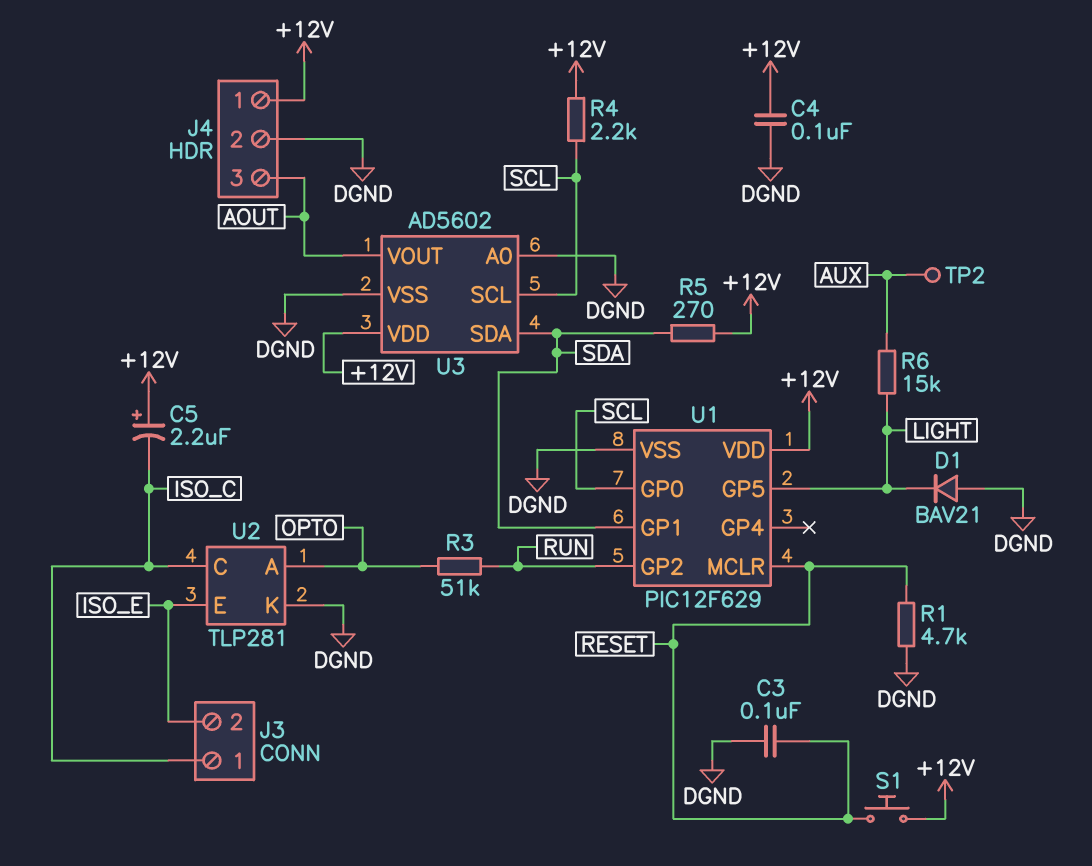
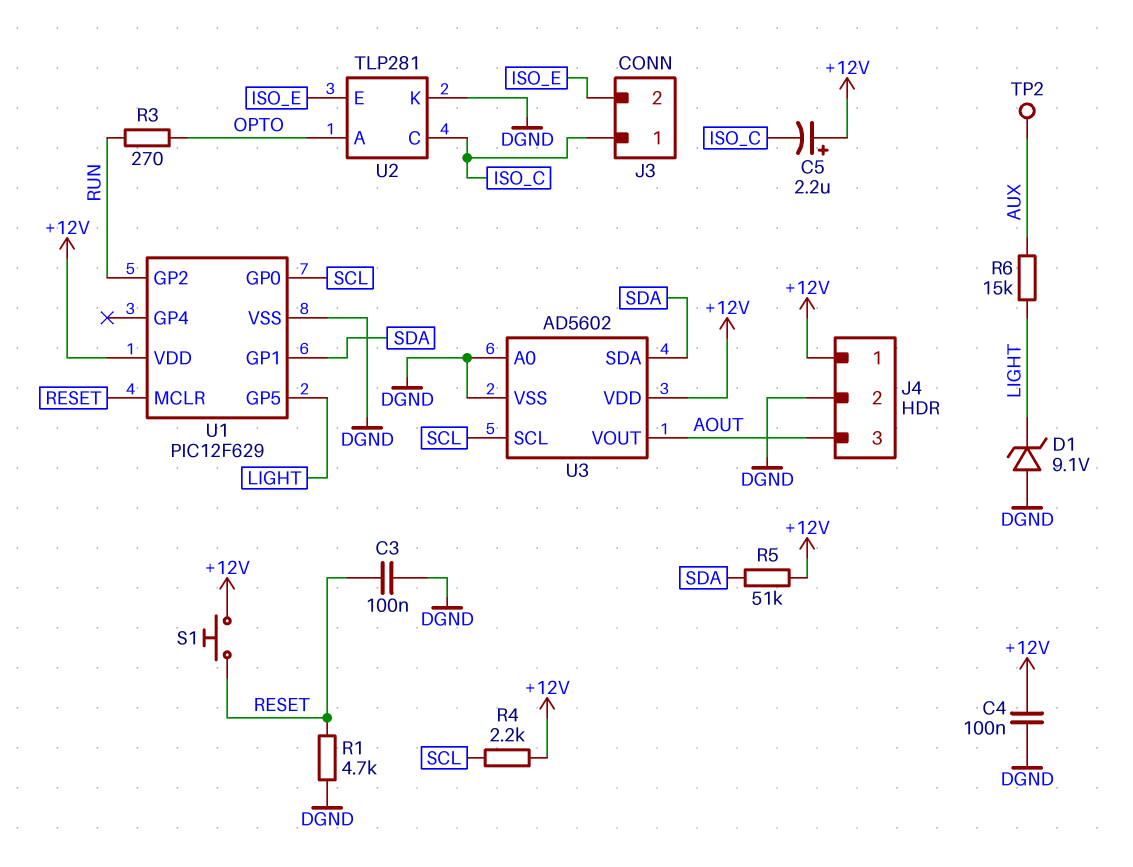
D1: diode BAV21 (A DGND, K LIGHT) -> zener 9.1V (A DGND, K LIGHT)
R3: 51k (OPTO, RUN) -> 270 (OPTO, RUN)
R5: 270 (+12V, SDA) -> 51k (+12V, SDA)

